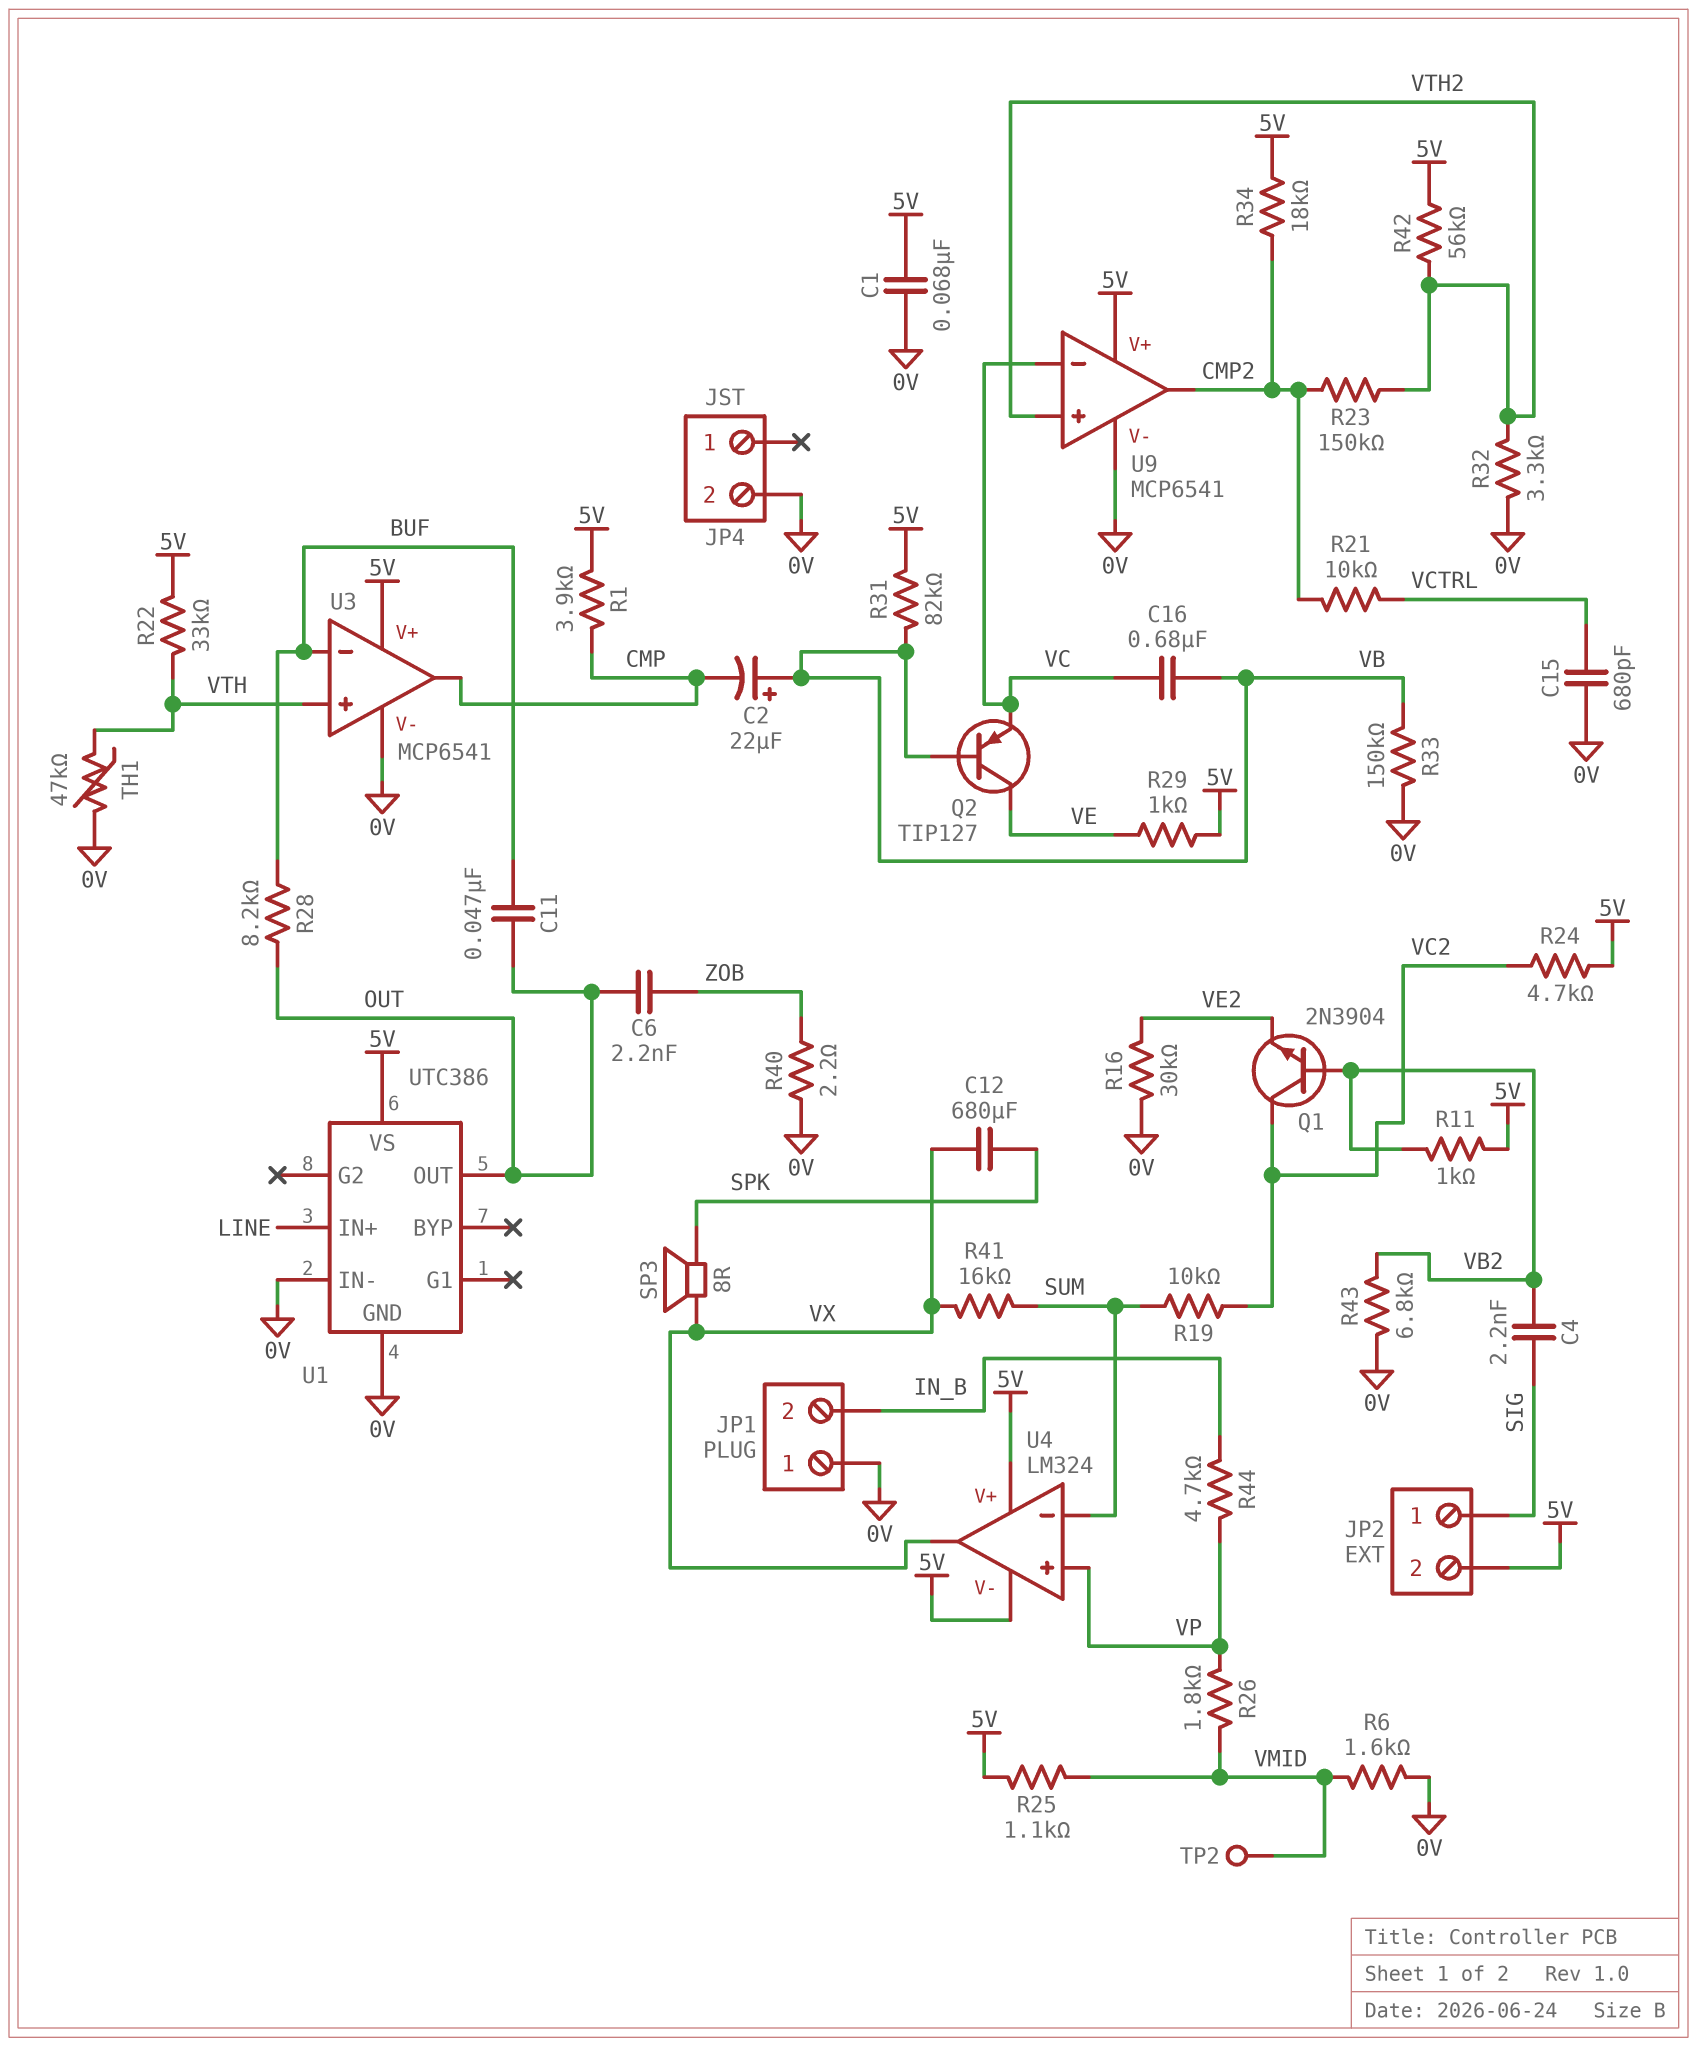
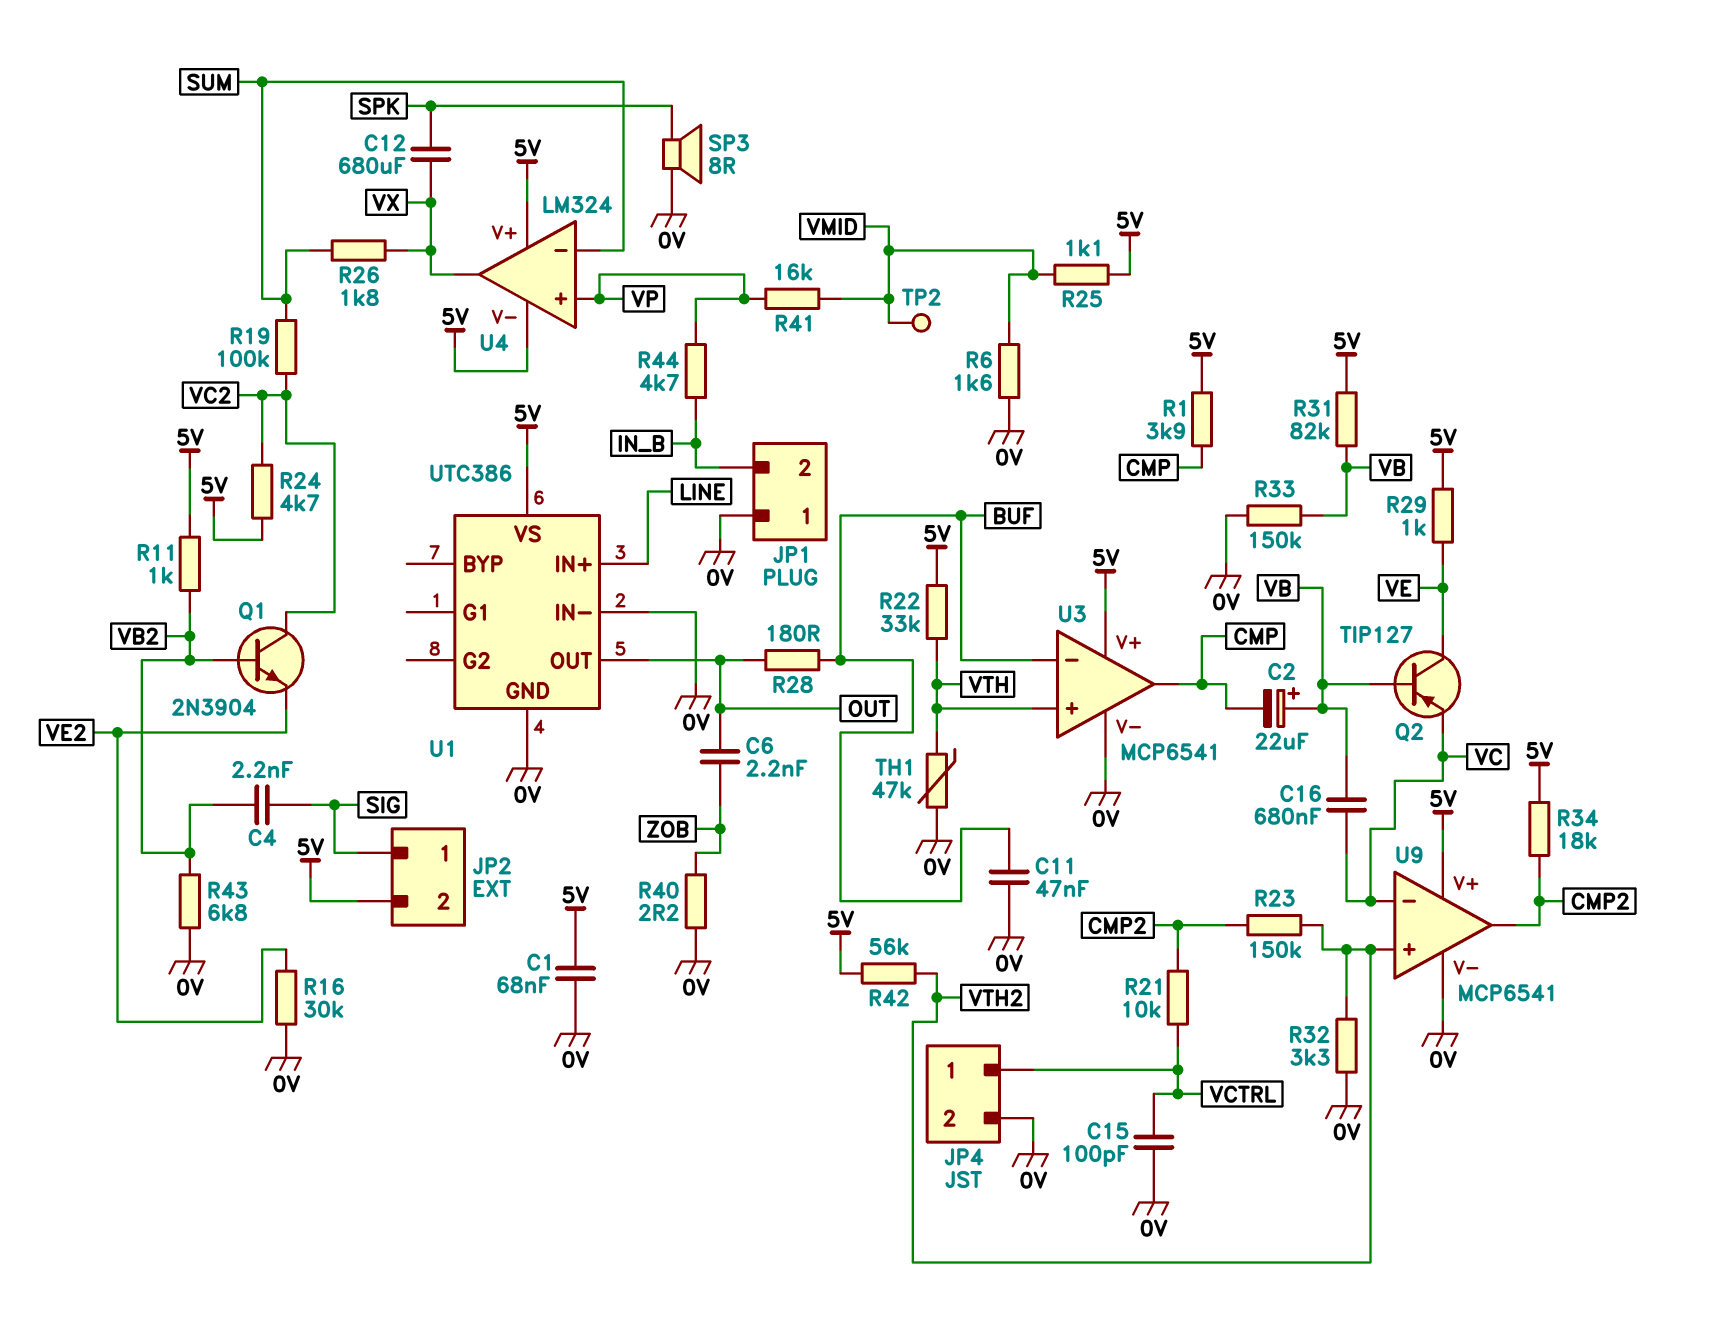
C11: 47nF (BUF, OUT) -> 47nF (0V, BUF)
C15: 680pF (0V, VCTRL) -> 100pF (0V, VCTRL)
JP4 pin 1: none -> VCTRL
R19: 10k (SUM, VC2) -> 100k (SUM, VC2)
R26: 1.8k (VMID, VP) -> 1.8k (SUM, VX)
R28: 8.2k (BUF, OUT) -> 180 (BUF, OUT)
R41: 16k (SUM, VX) -> 16k (VMID, VP)
SP3: speaker 8R (SPK, VX) -> speaker 8R (0V, SPK)

